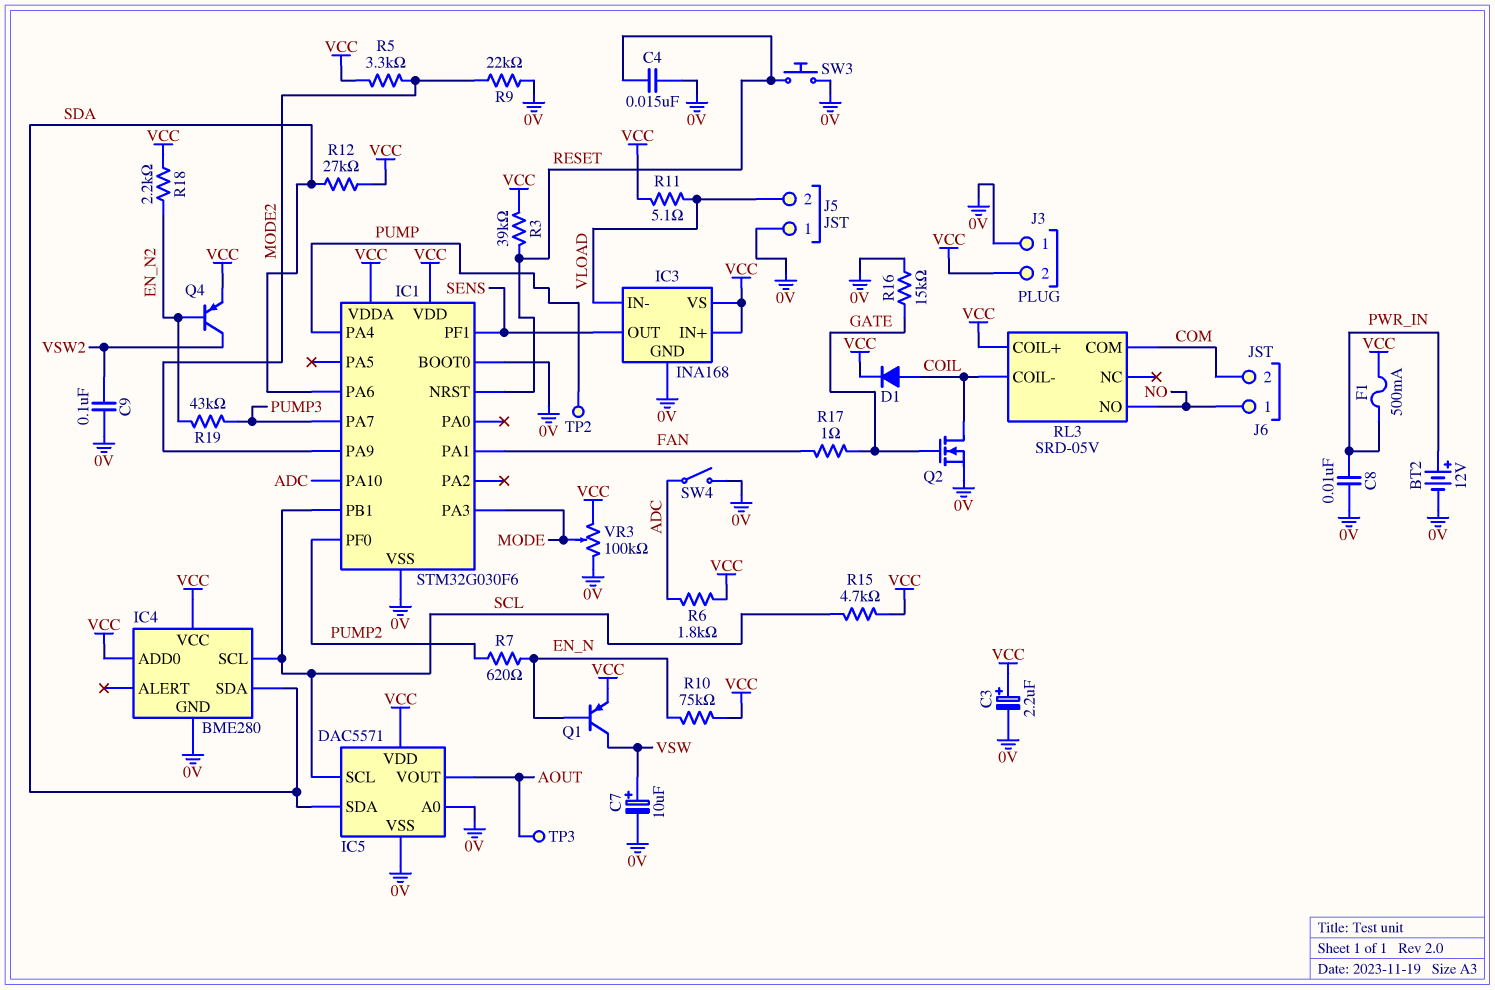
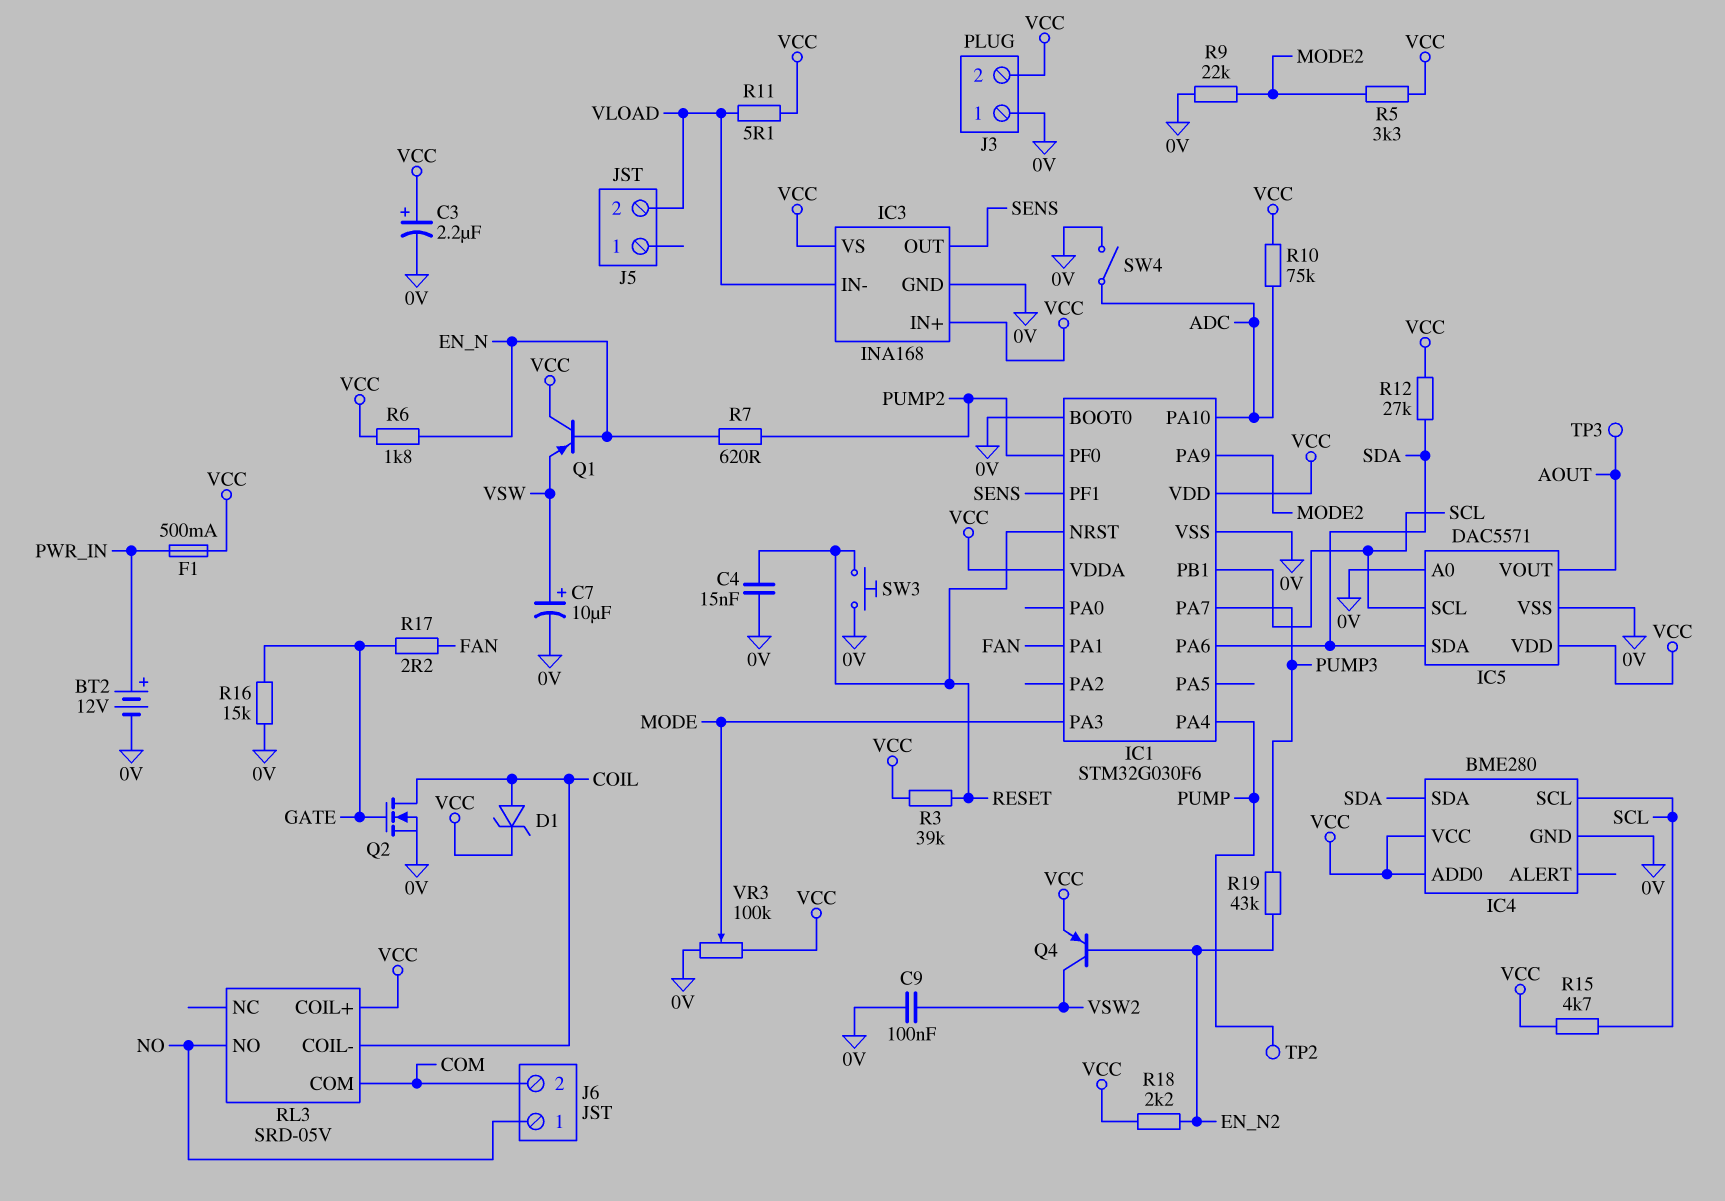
C8: 10nF (0V, PWR_IN) -> none
D1: diode (A COIL, K VCC) -> zener (A COIL, K VCC)
J5 pin 1: 0V -> none
Q1: PNP (B EN_N, C VSW, E VCC) -> PNP (B EN_N, C VCC, E VSW)
R6: 1.8k (ADC, VCC) -> 1.8k (EN_N, VCC)
R10: 75k (EN_N, VCC) -> 75k (ADC, VCC)
R17: 1 (FAN, GATE) -> 2.2 (FAN, GATE)

